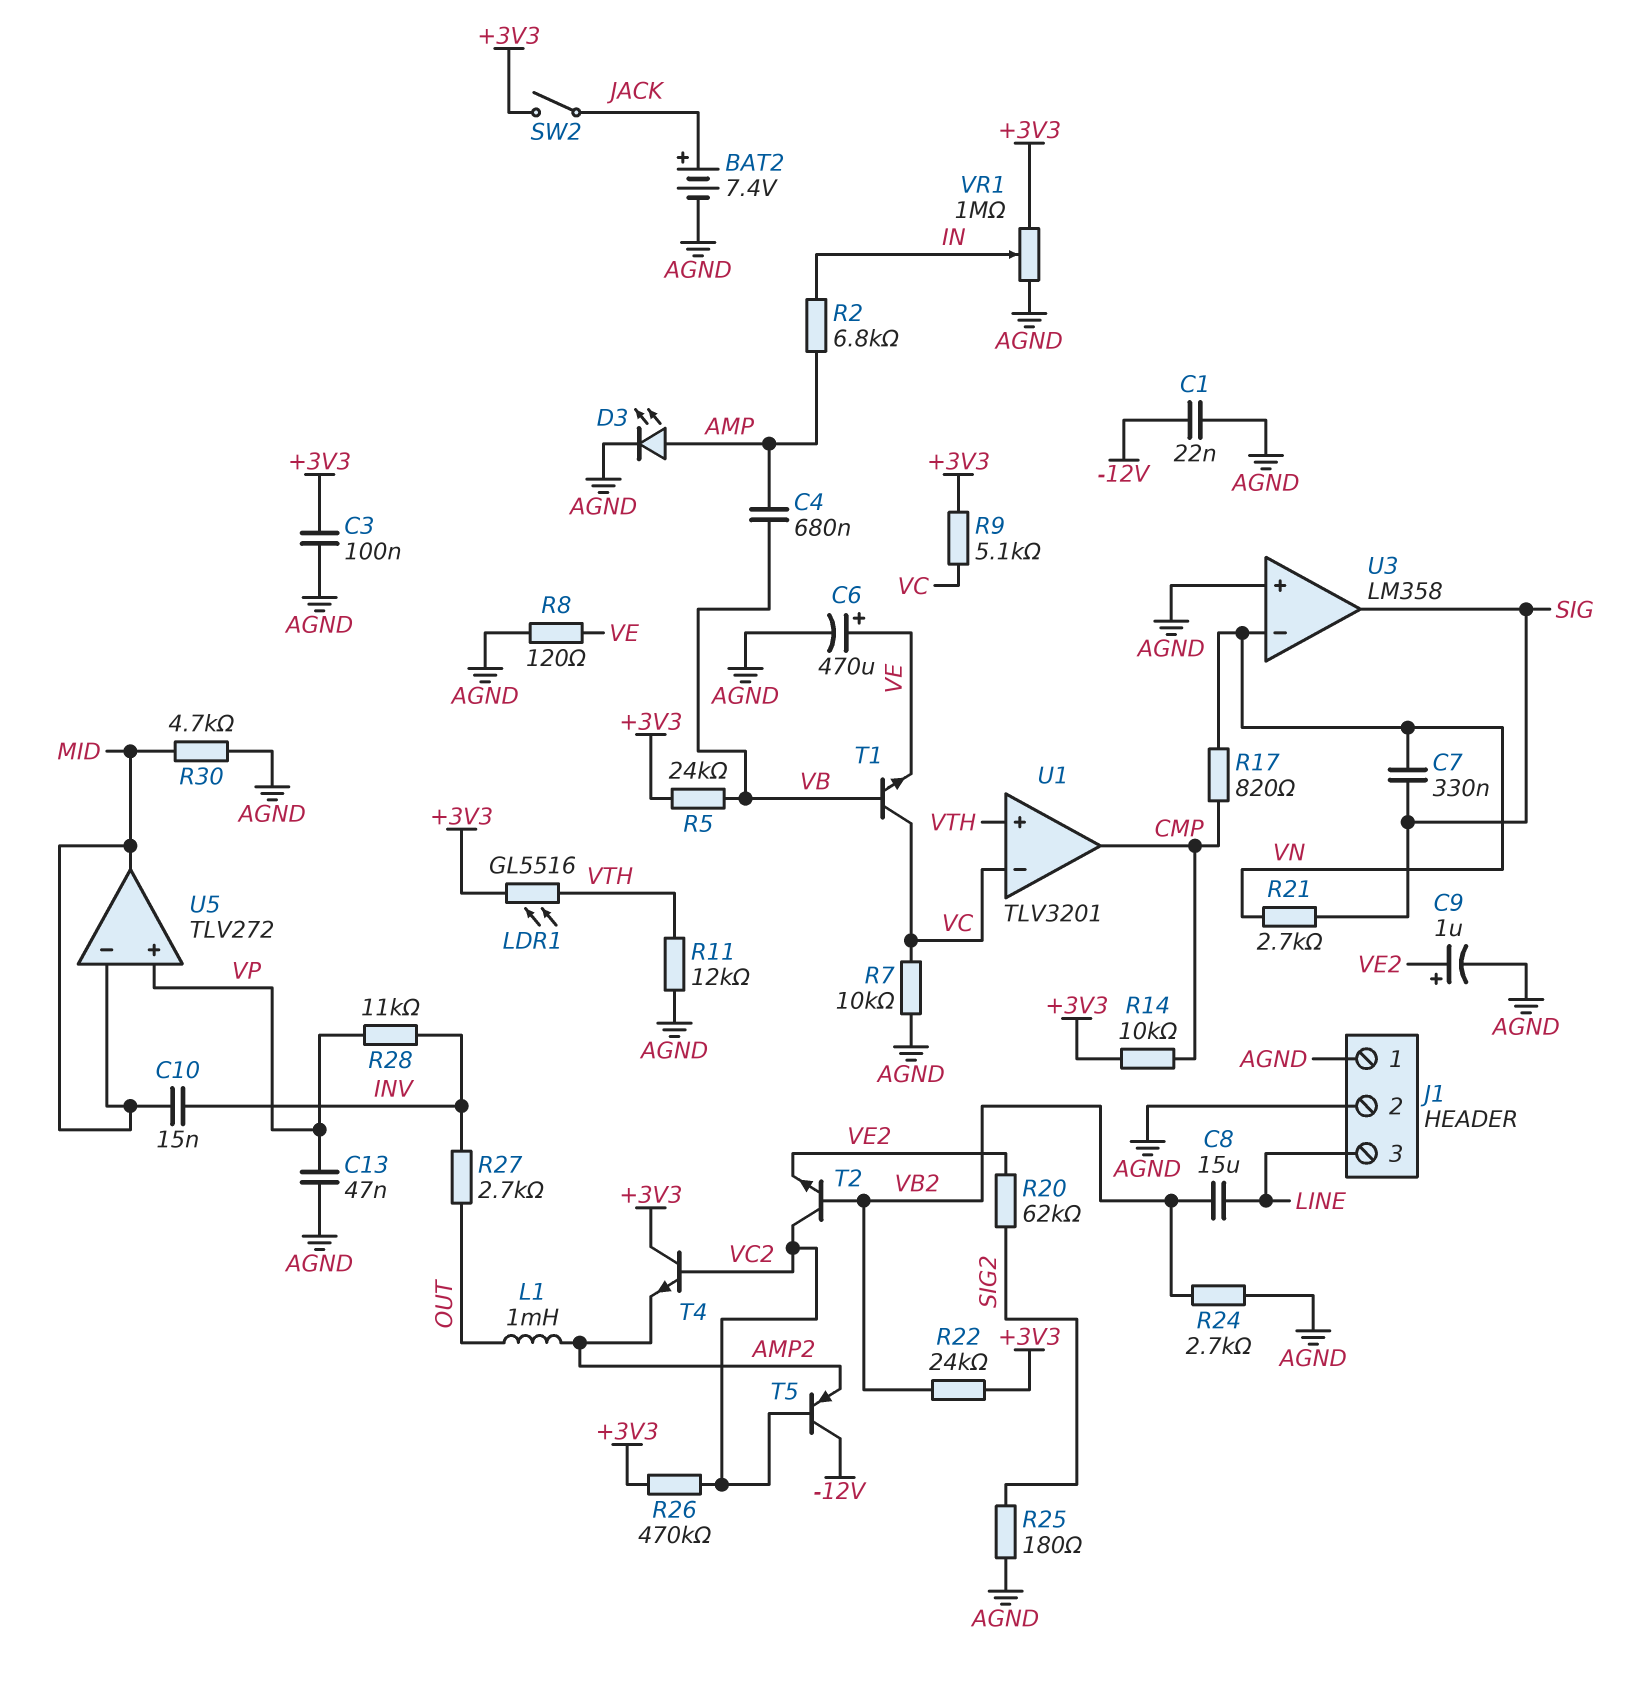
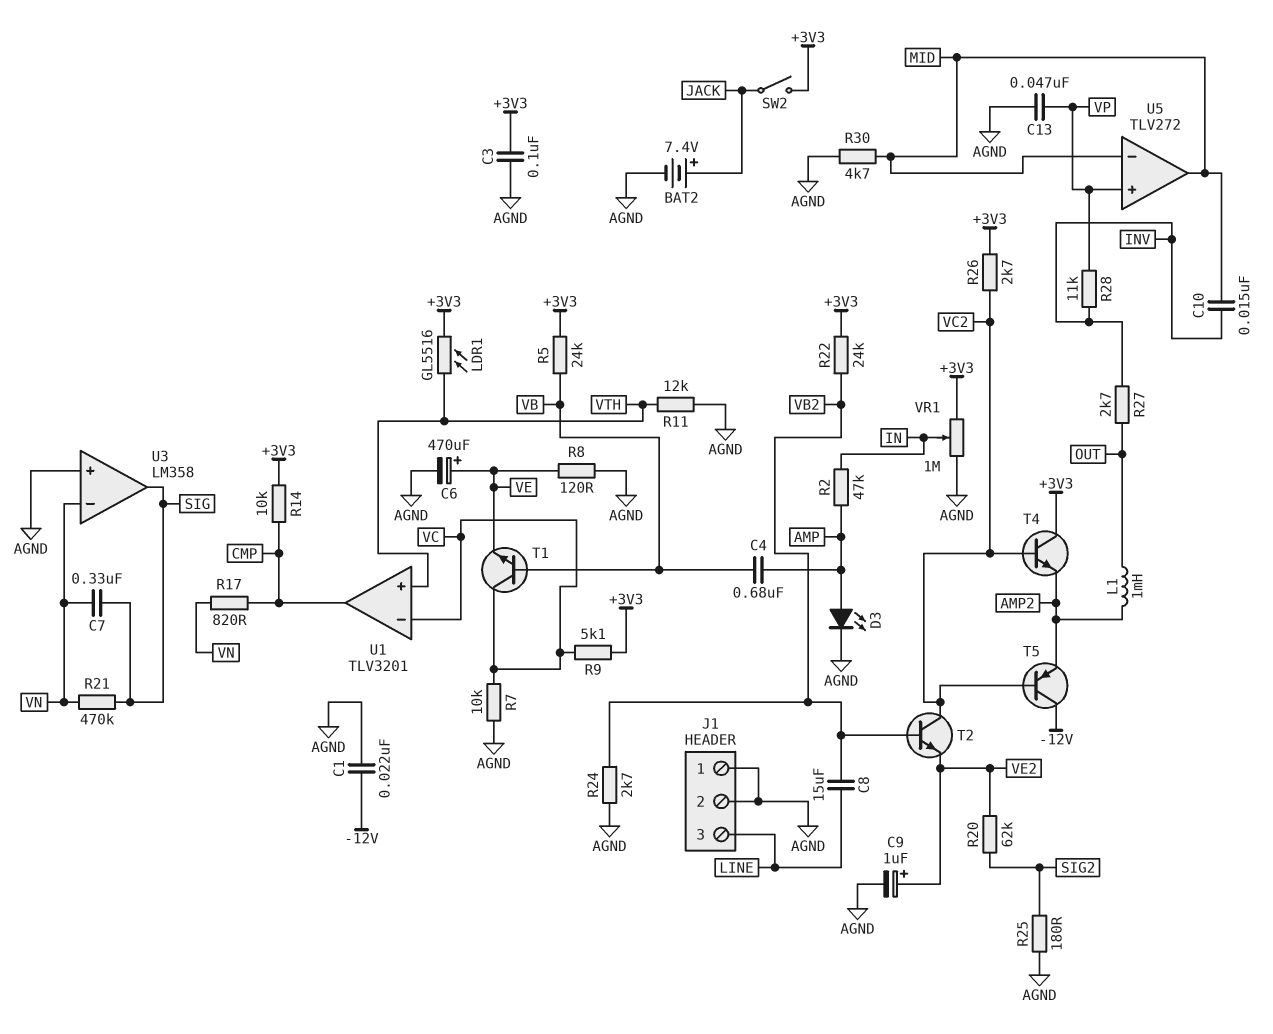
R2: 6.8k (AMP, IN) -> 47k (AMP, IN)
R21: 2.7k (SIG, VN) -> 470k (SIG, VN)
R26: 470k (+3V3, VC2) -> 2.7k (+3V3, VC2)

